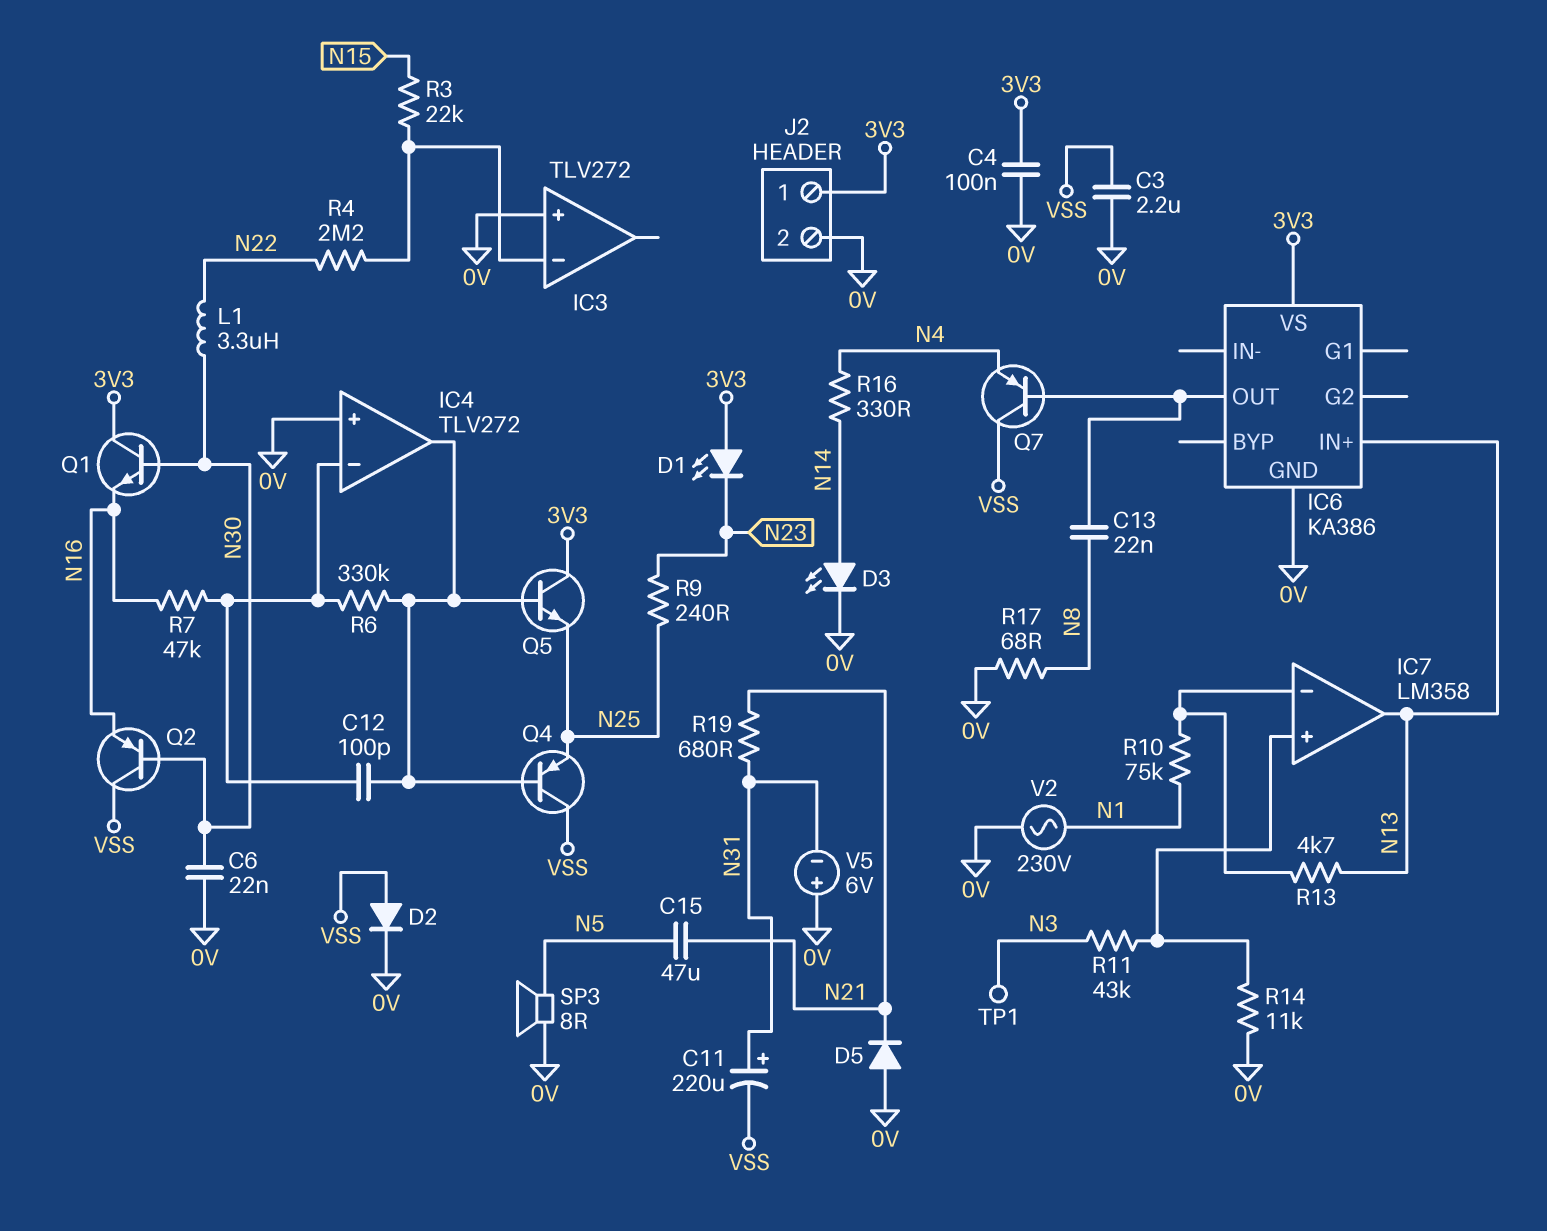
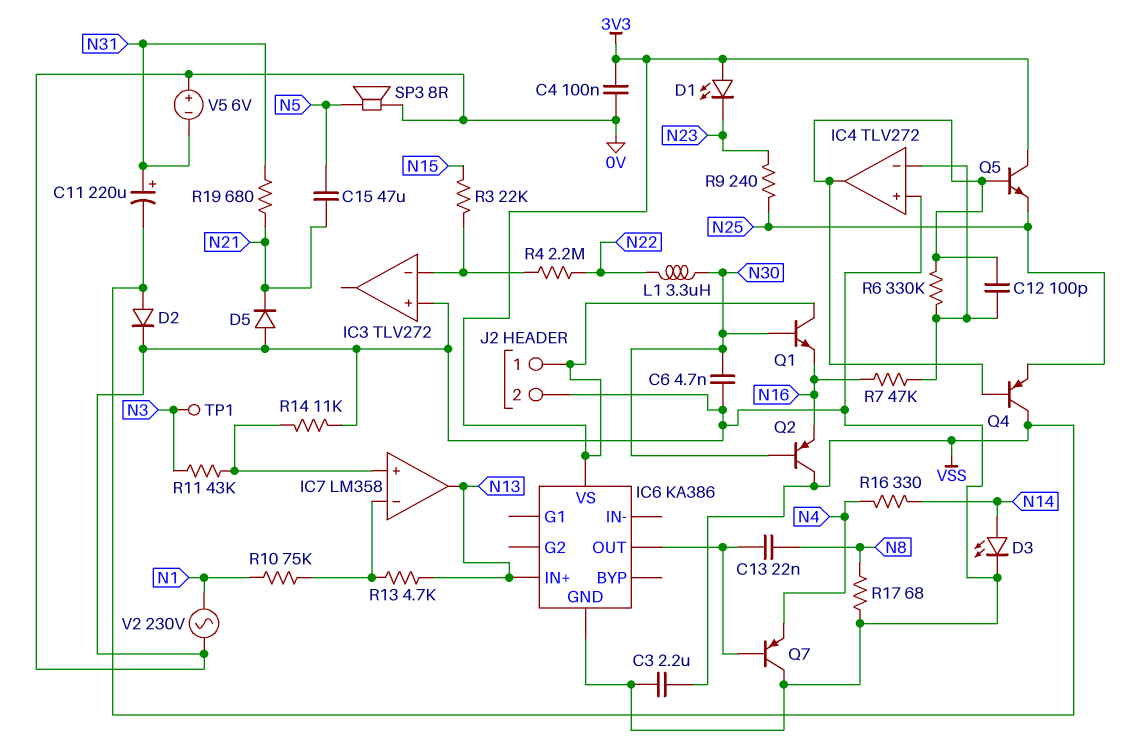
C6: 22nF (0V, N30) -> 4.7nF (0V, N30)
Q7: PNP (B IC6/OUT, C VSS, E N4) -> PNP (B IC6/OUT, C 0V, E N4)

